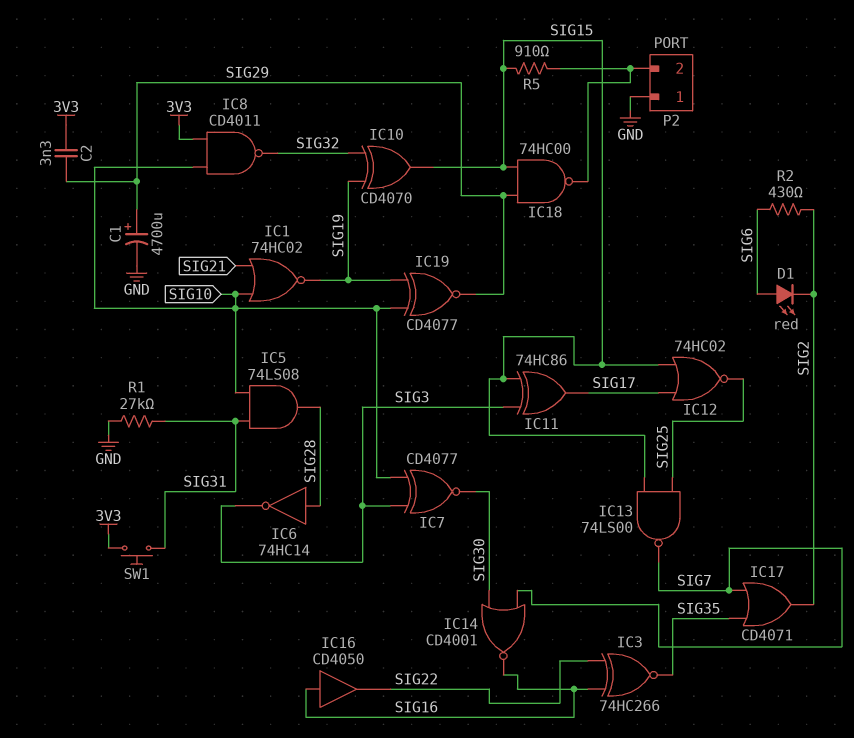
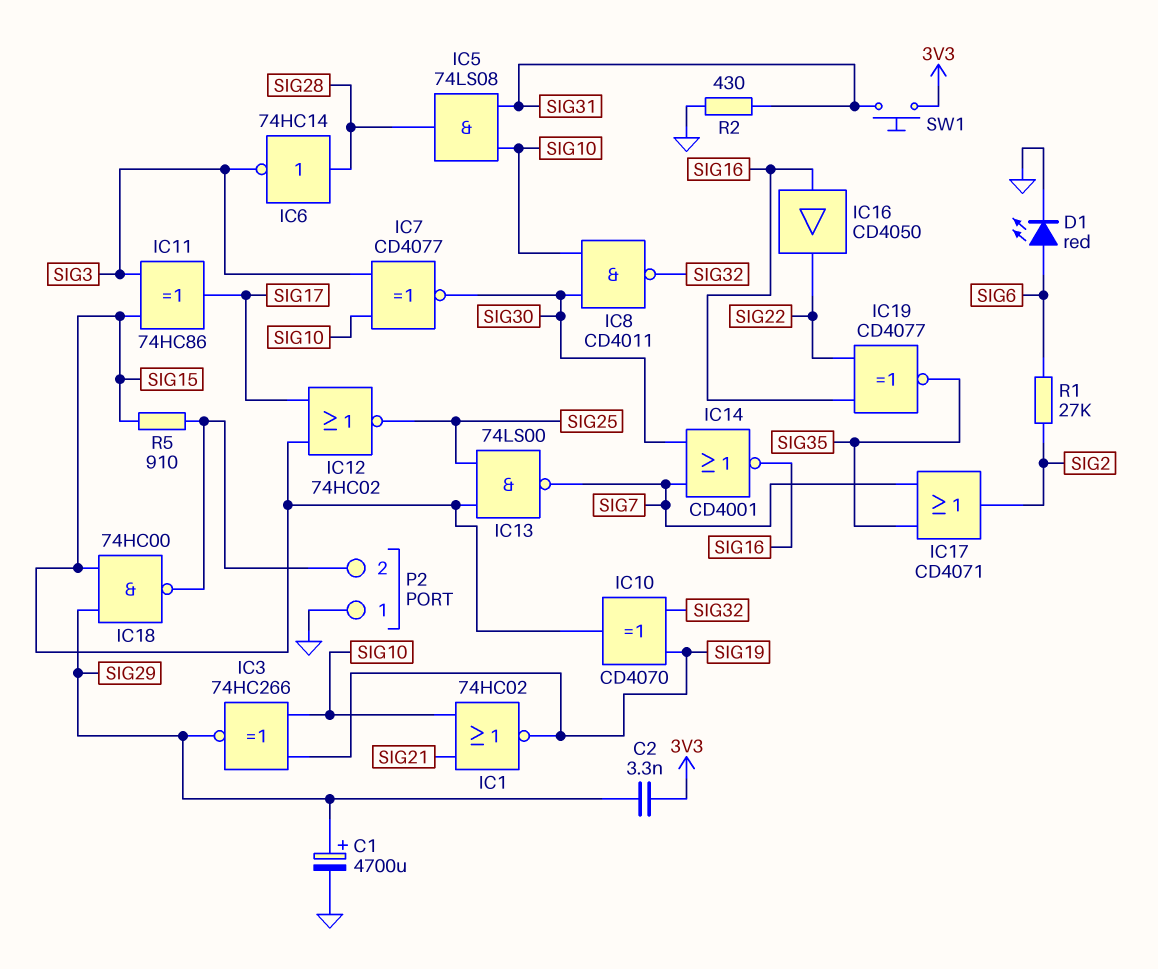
D1: LED red (A SIG6, K SIG2) -> LED red (A SIG6, K GND)
IC3: XNOR 74HC266 (in SIG16, in SIG22, out SIG35) -> XNOR 74HC266 (in SIG10, in SIG19, out SIG29)
IC8: NAND CD4011 (in 3V3, in SIG10, out SIG32) -> NAND CD4011 (in SIG10, in SIG30, out SIG32)
IC19: XNOR CD4077 (in SIG10, in SIG19, out SIG29) -> XNOR CD4077 (in SIG16, in SIG22, out SIG35)
R1: 27k (GND, SIG31) -> 27k (SIG2, SIG6)
R2: 430 (SIG2, SIG6) -> 430 (GND, SIG31)

